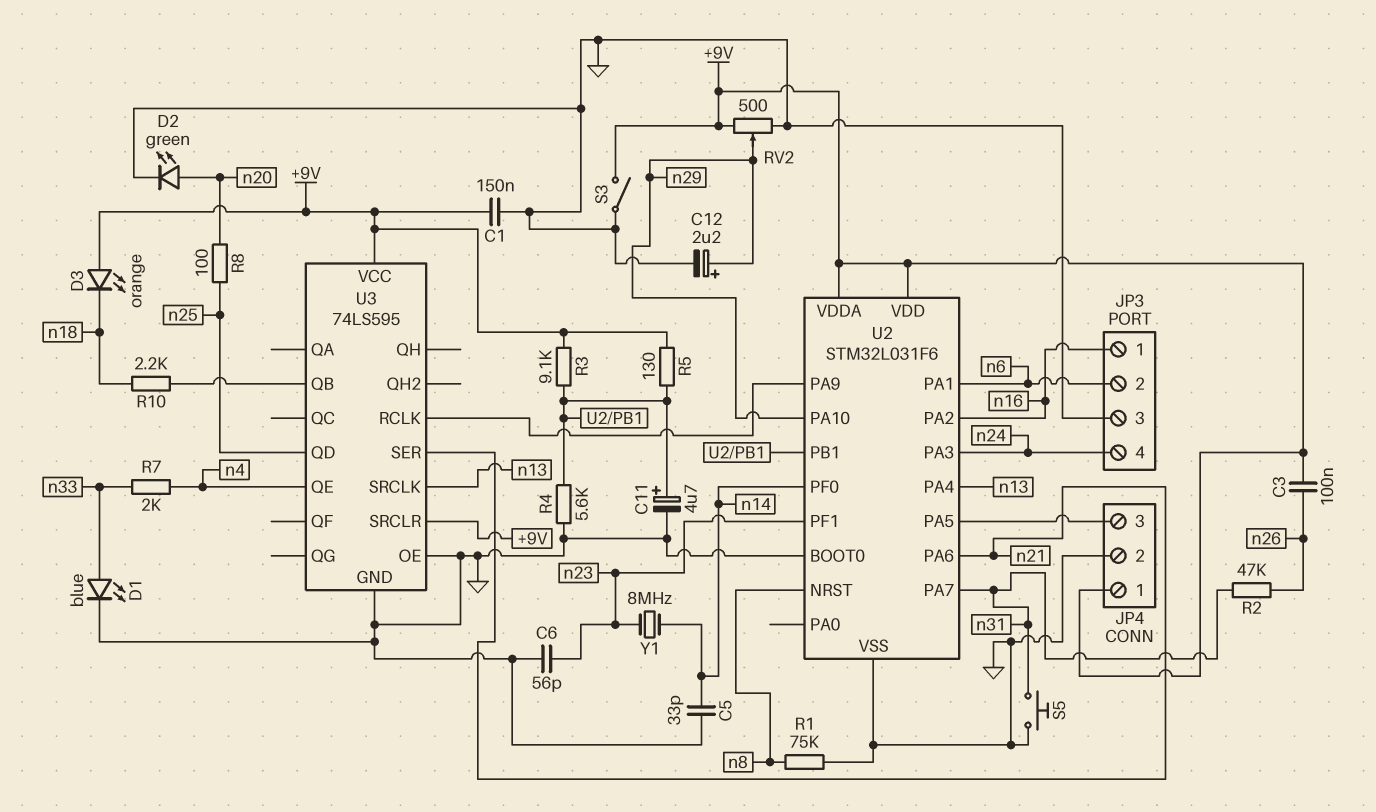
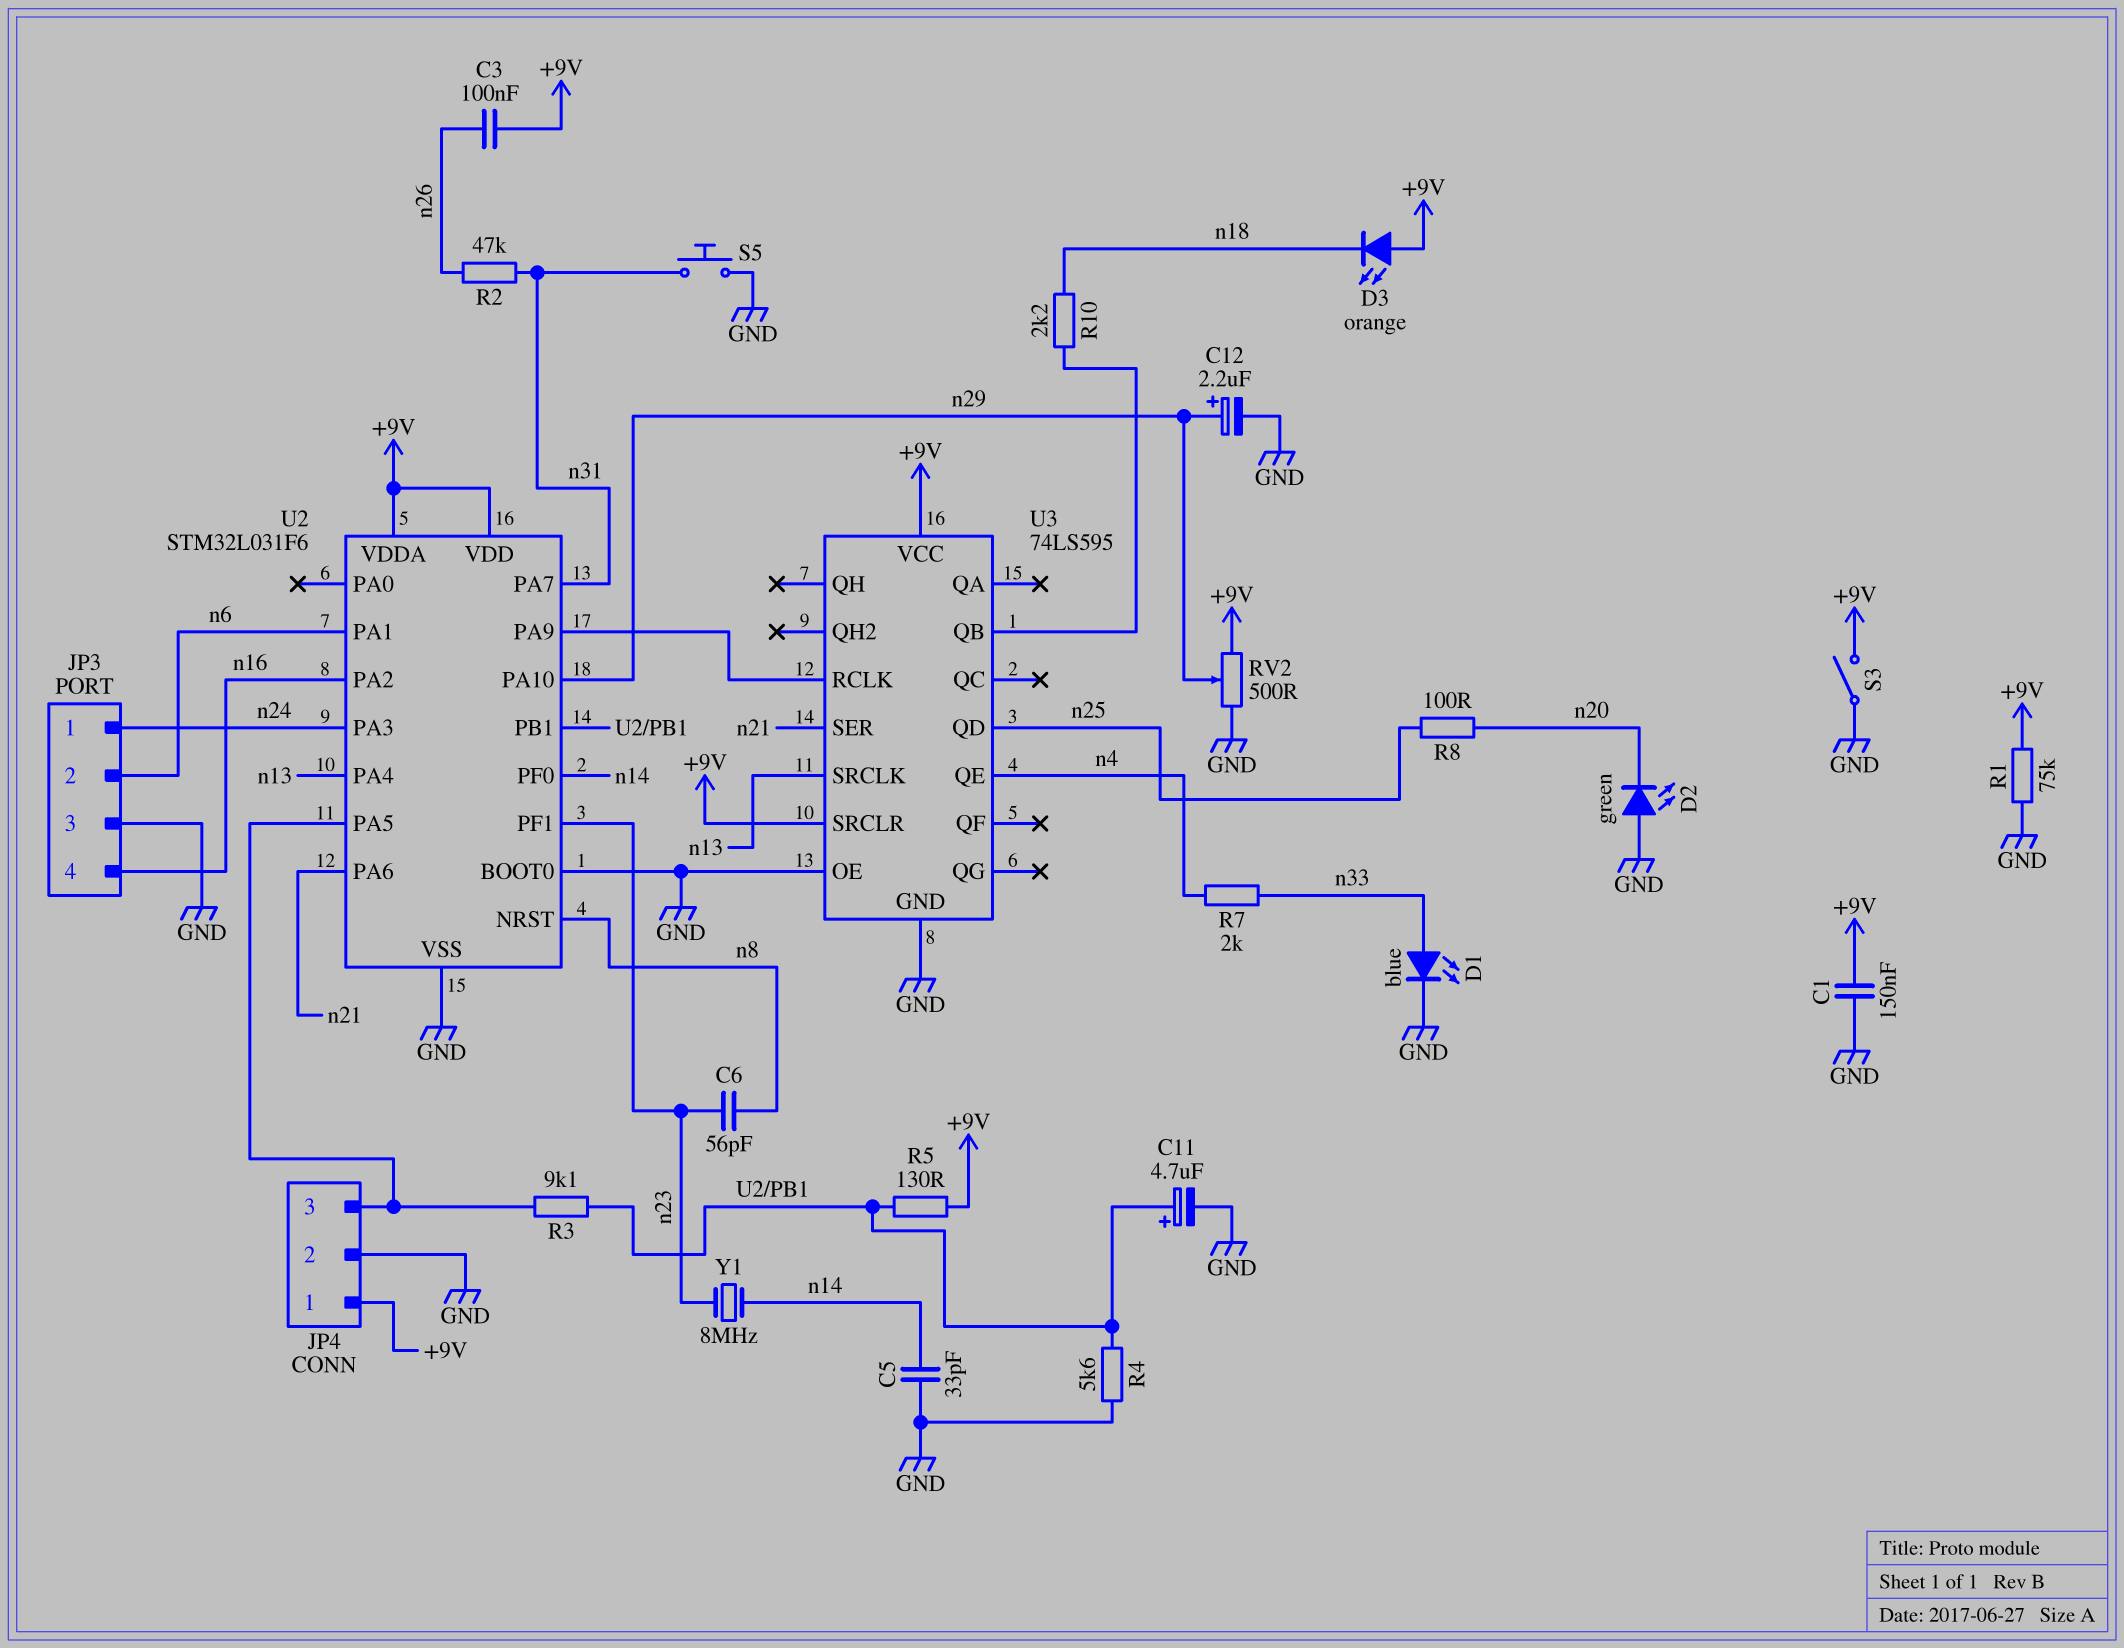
C6: 56pF (GND, n23) -> 56pF (n8, n23)
D2: LED green (A n20, K GND) -> LED green (A GND, K n20)
JP3 pin 1: n16 -> n24
JP3 pin 4: n24 -> n16
R1: 75k (GND, n8) -> 75k (+9V, GND)
R3: 9.1k (+9V, U2/PB1) -> 9.1k (JP4/3, U2/PB1)

